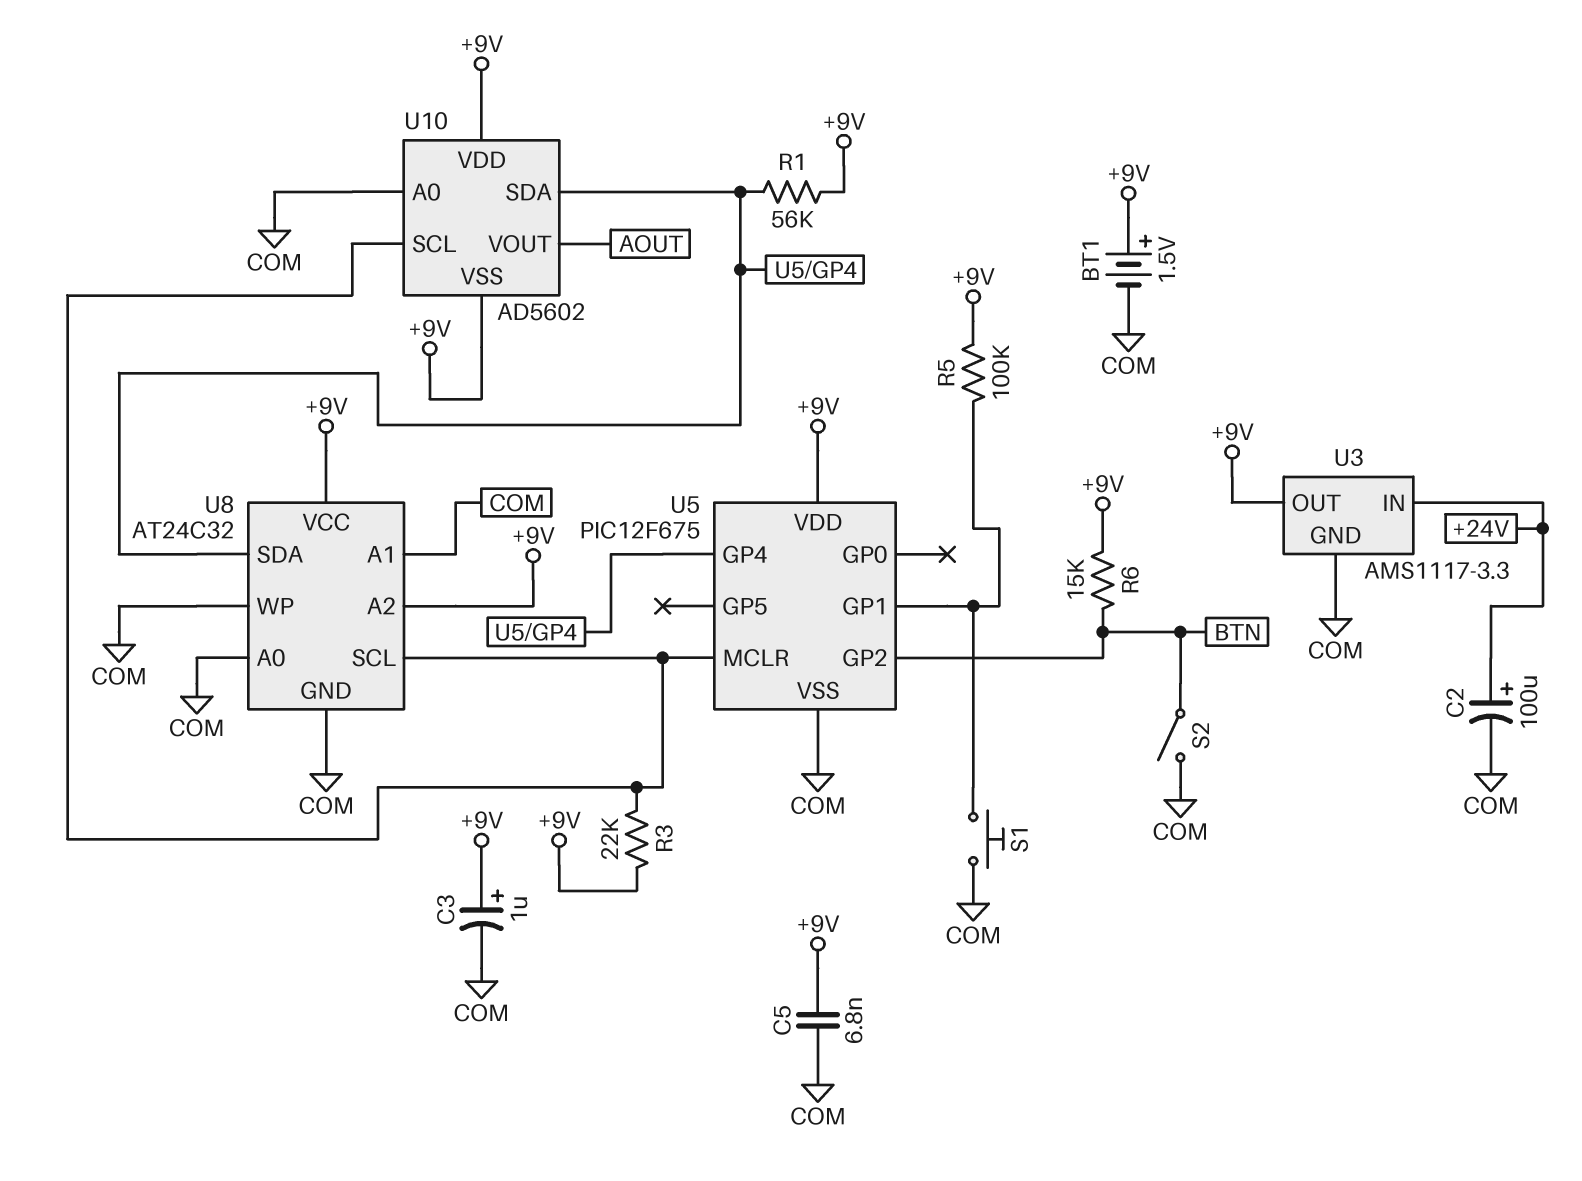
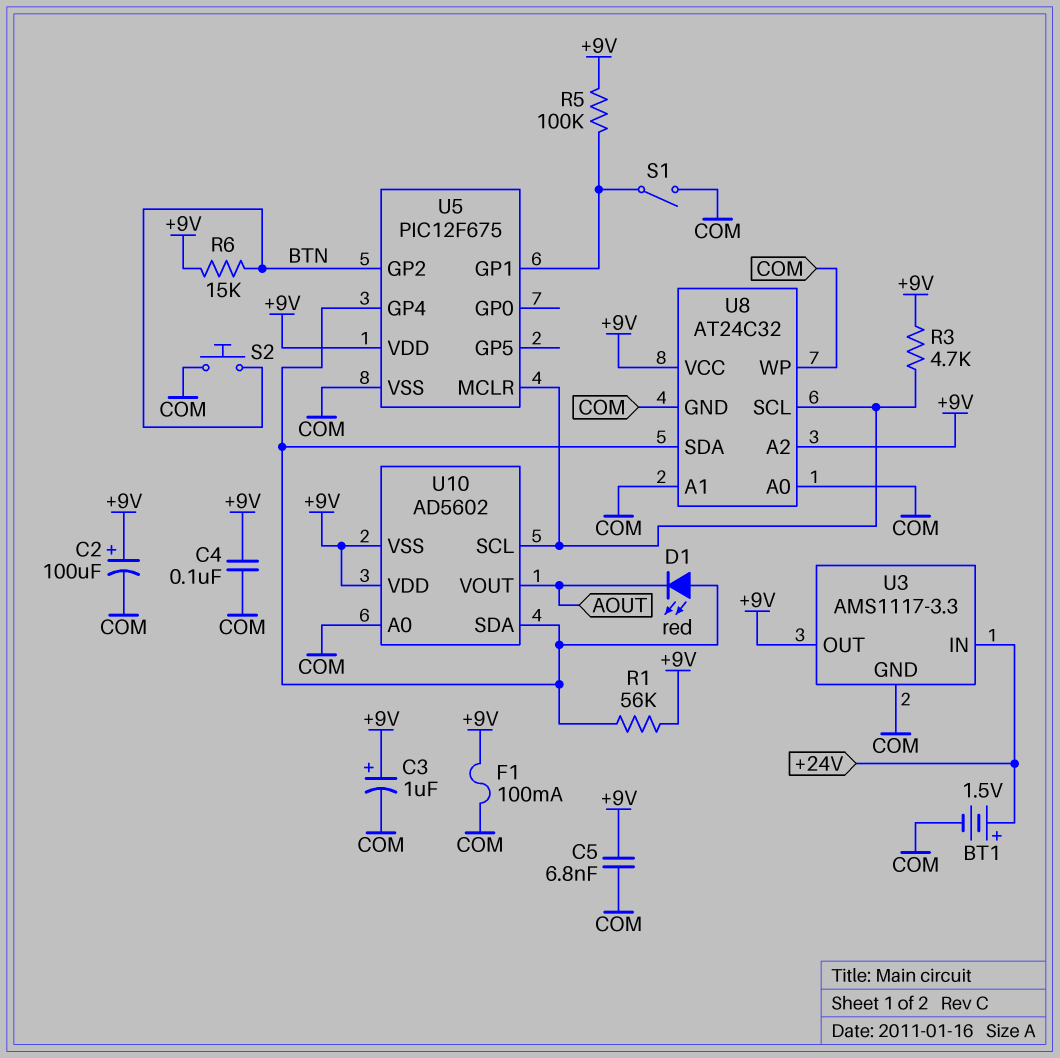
BT1: 1.5V (plus +9V, minus COM) -> 1.5V (plus +24V, minus COM)
C2: 100uF (plus +24V, minus COM) -> 100uF (plus +9V, minus COM)
C4: none -> 100nF (+9V, COM)
D1: none -> LED red (A U5/GP4, K AOUT)
F1: none -> 100mA (+9V, COM)
R3: 22k (+9V, U5/MCLR) -> 4.7k (+9V, U5/MCLR)
S1: button (COM, U5/GP1) -> switch (COM, U5/GP1)
S2: switch (BTN, COM) -> button (BTN, COM)

